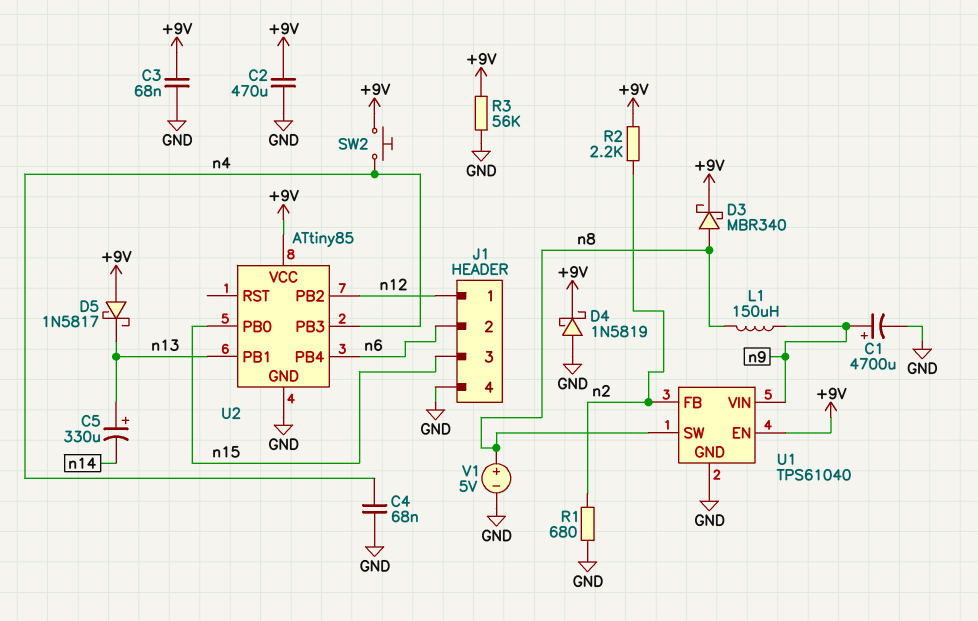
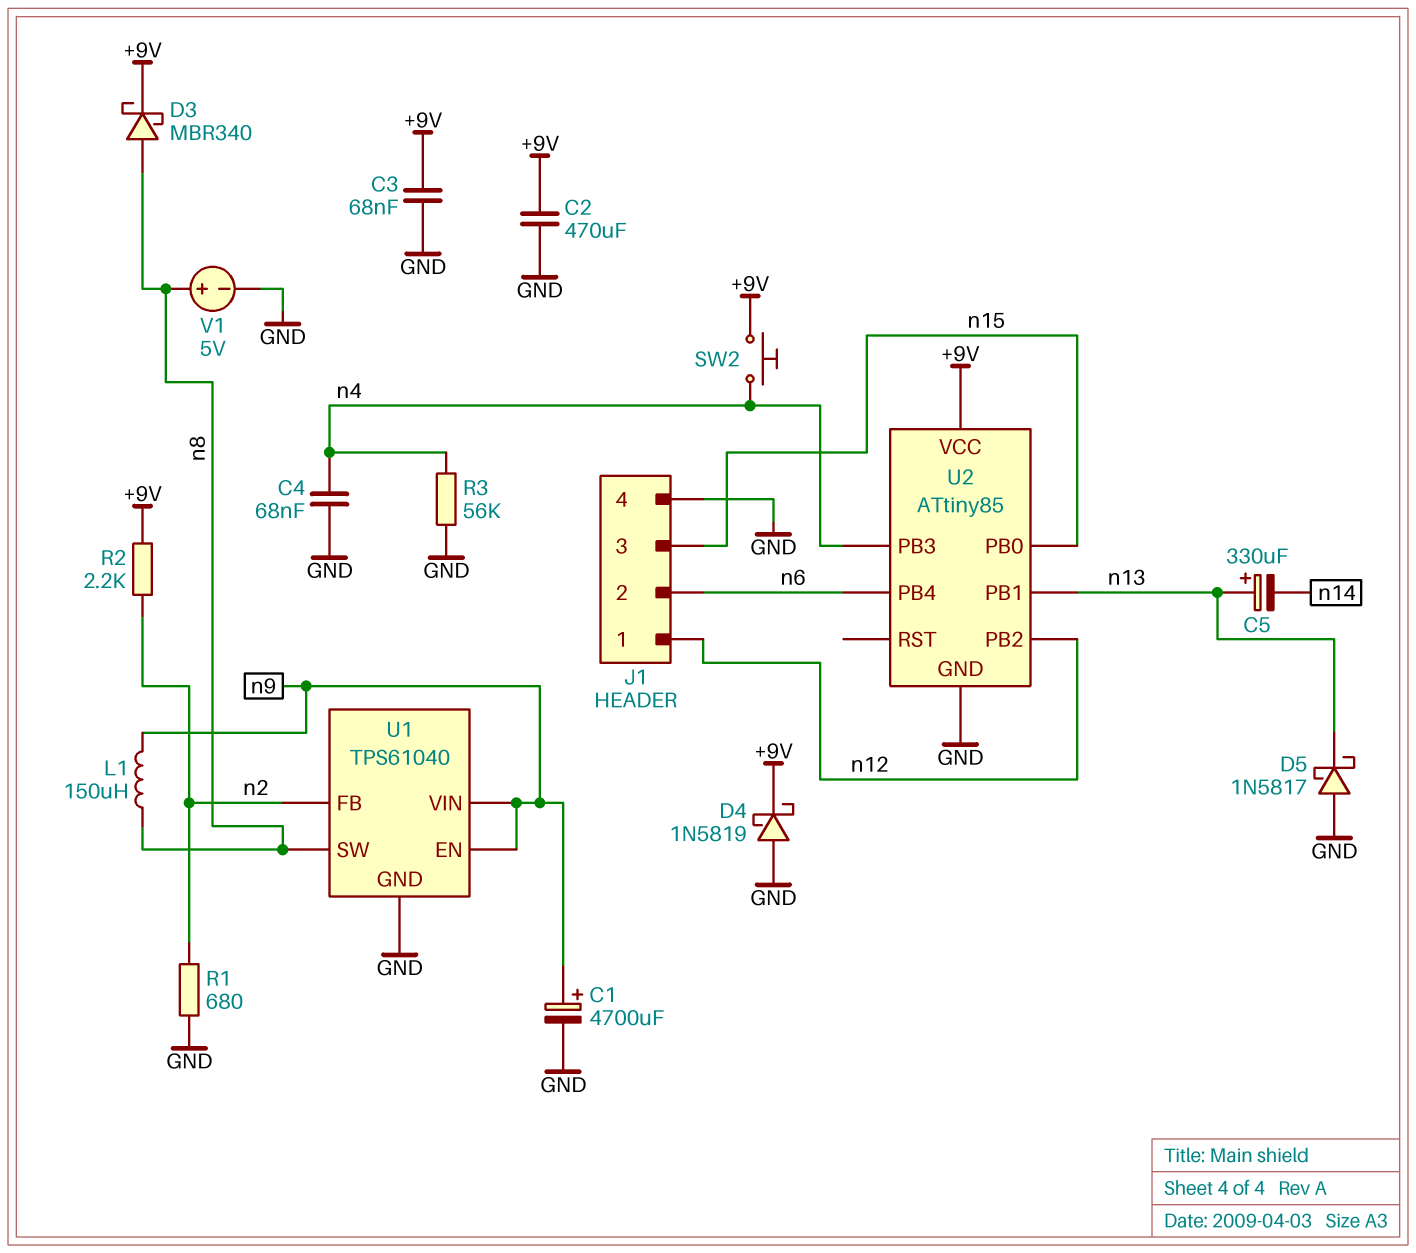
D5: schottky 1N5817 (A +9V, K n13) -> schottky 1N5817 (A GND, K n13)
R3: 56k (+9V, GND) -> 56k (GND, n4)
U1 pin EN: +9V -> n9

